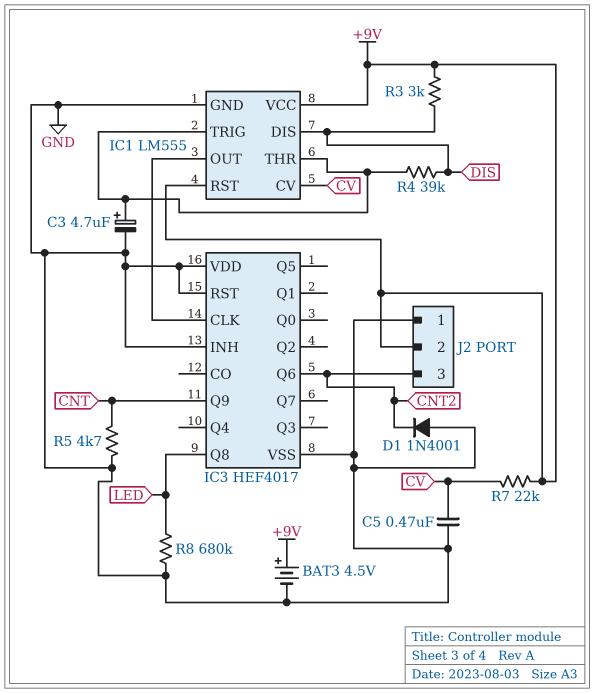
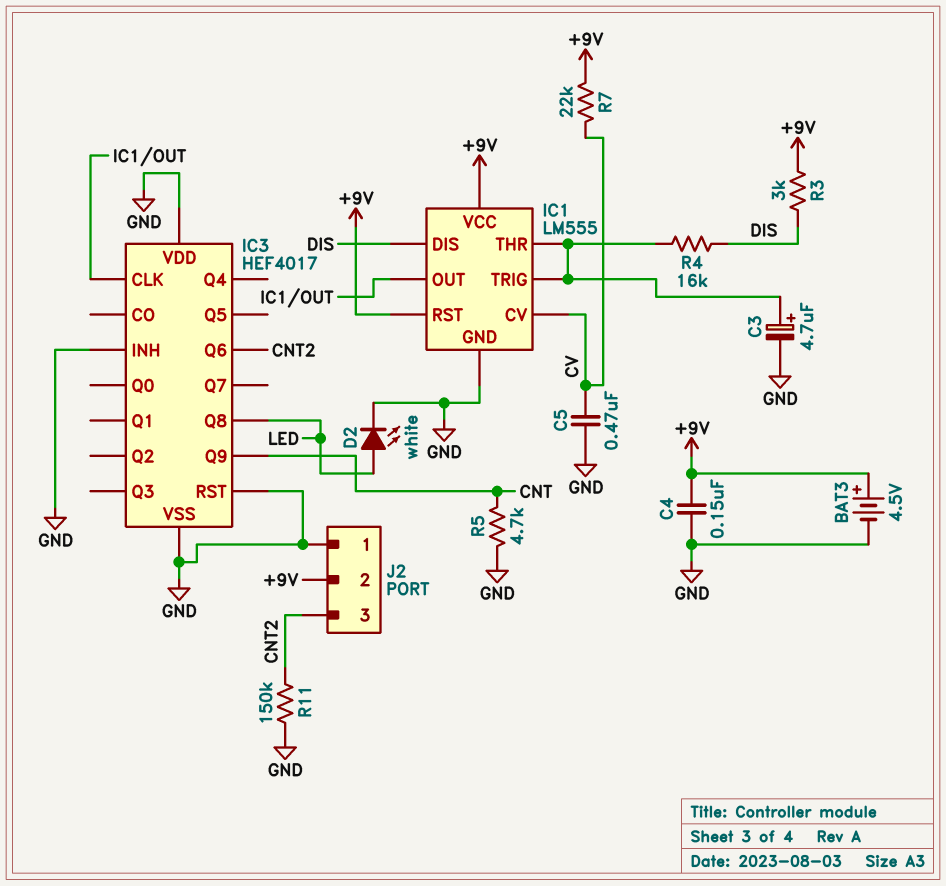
C4: none -> 150nF (+9V, GND)
D1: diode 1N4001 (A GND, K CNT2) -> none
D2: none -> LED white (A LED, K GND)
R4: 39k (DIS, IC1/THR) -> 16k (DIS, IC1/THR)
R8: 680k (GND, LED) -> none
R11: none -> 150k (CNT2, GND)

